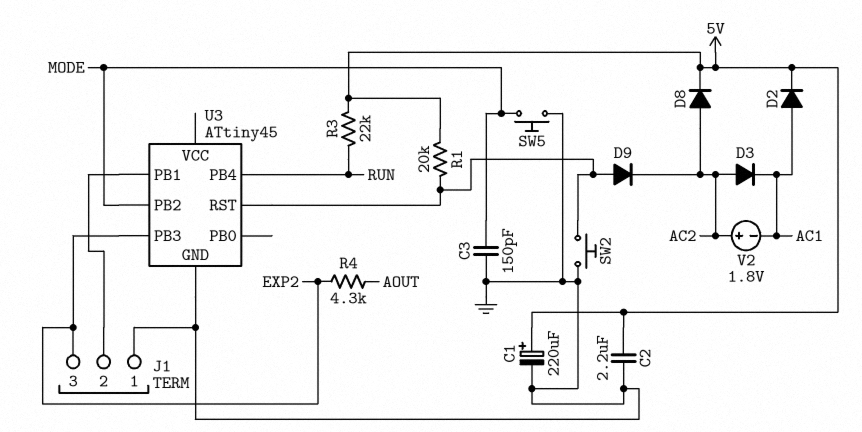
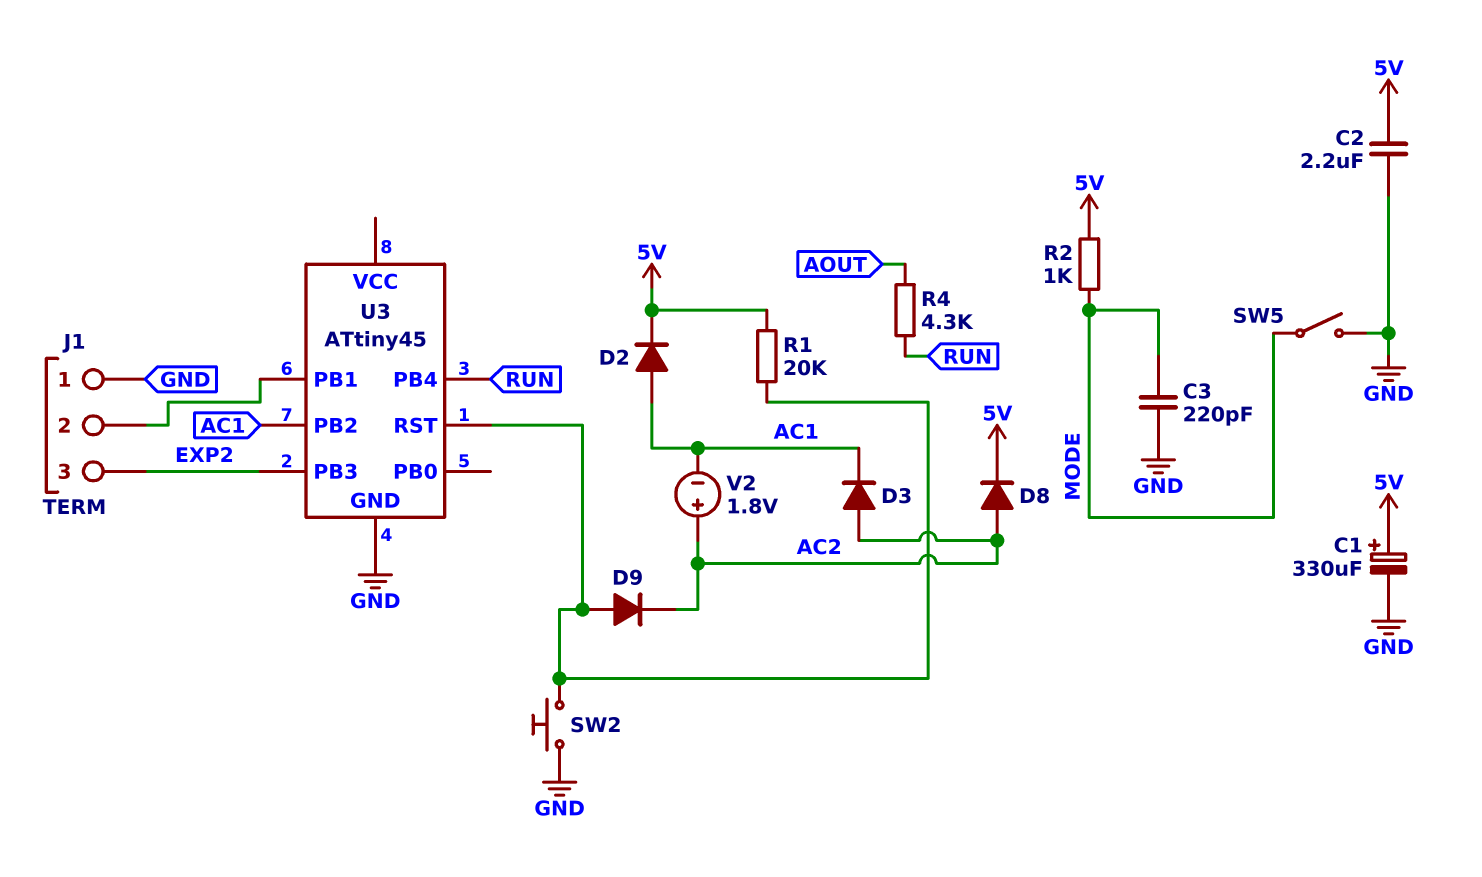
C1: 220uF (plus 5V, minus GND) -> 330uF (plus 5V, minus GND)
C3: 150pF (GND, MODE) -> 220pF (GND, MODE)
R2: none -> 1k (5V, MODE)
R3: 22k (5V, RUN) -> none
R4: 4.3k (AOUT, EXP2) -> 4.3k (AOUT, RUN)
SW5: button (GND, MODE) -> switch (GND, MODE)
U3 pin PB2: MODE -> AC1

